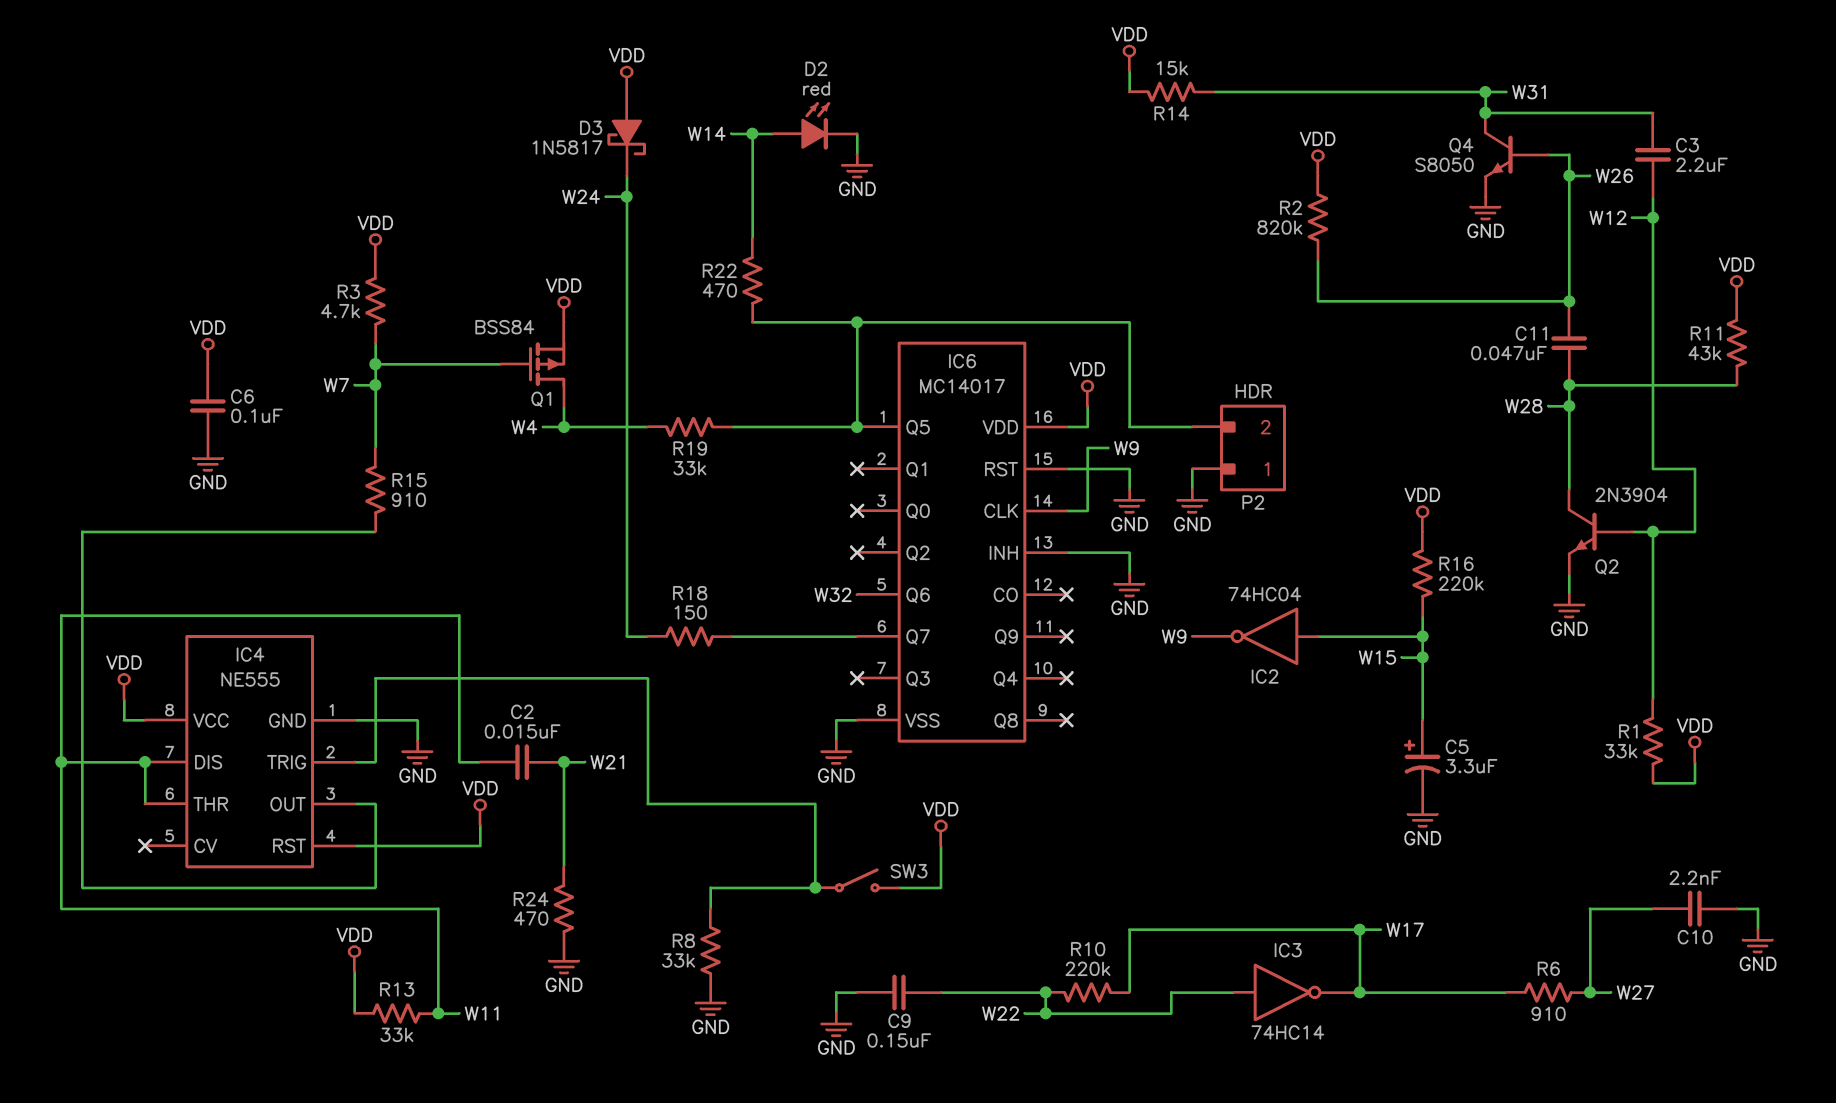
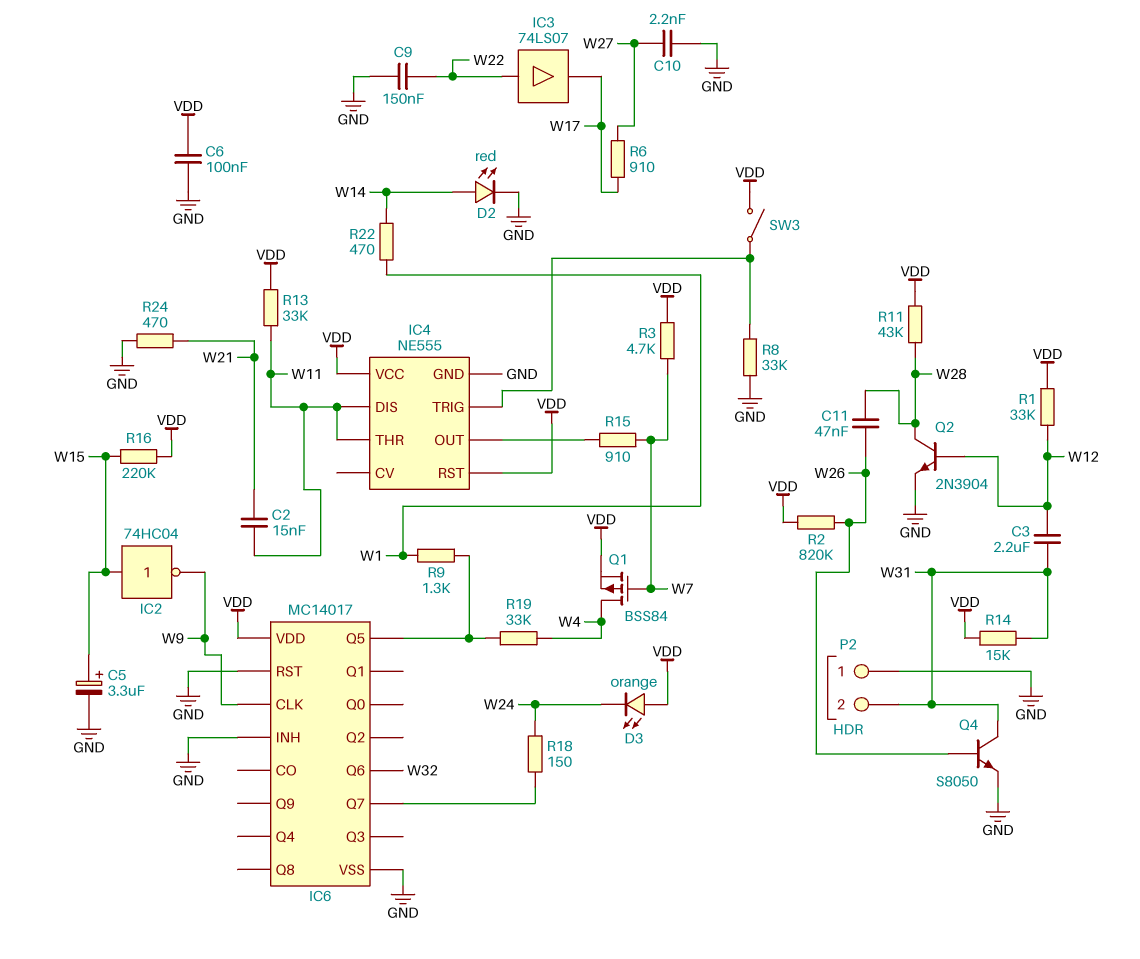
D3: schottky 1N5817 (A VDD, K W24) -> LED orange (A VDD, K W24)
IC3: NOT 74HC14 (in W22, out W17) -> buffer 74LS07 (in W22, out W17)
P2 pin 2: IC6/Q5 -> W31
R9: none -> 1.3k (IC6/Q5, W1)
R10: 220k (W17, W22) -> none
R22: 470 (IC6/Q5, W14) -> 470 (W1, W14)

